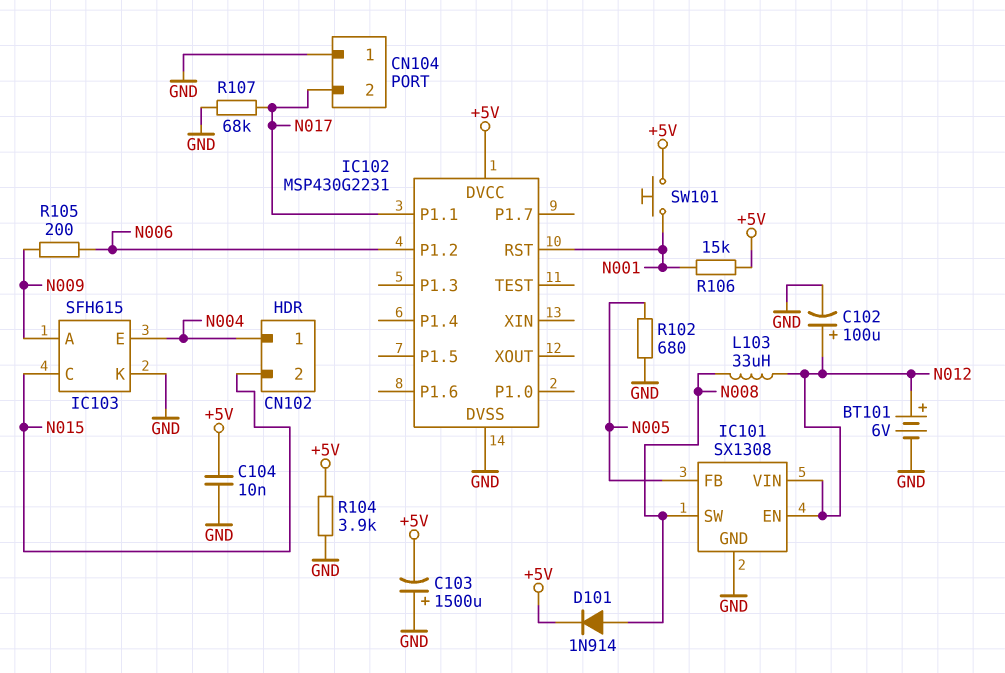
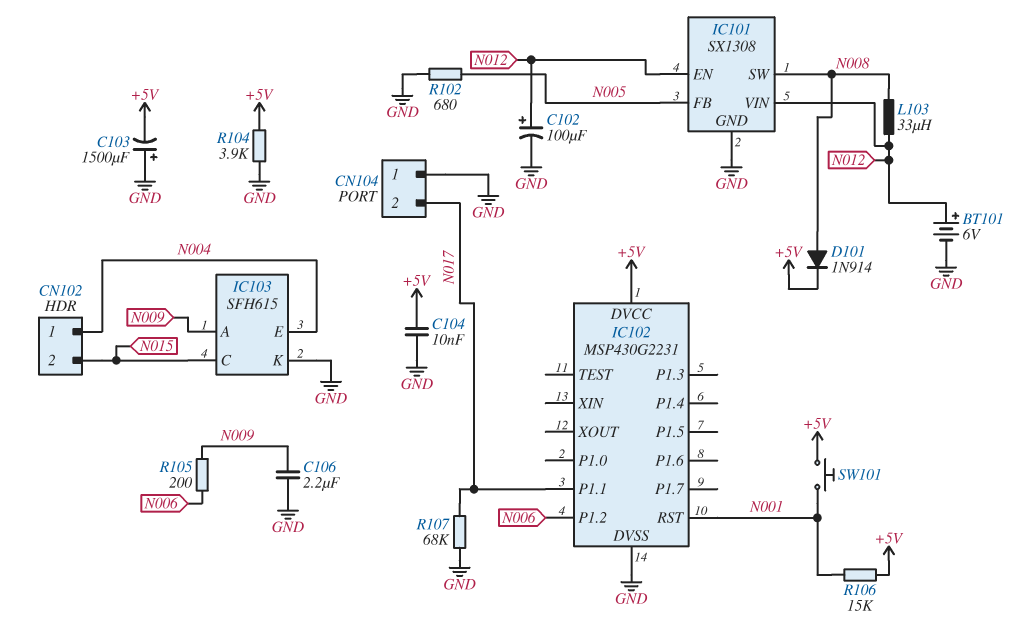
C106: none -> 2.2uF (GND, N009)

